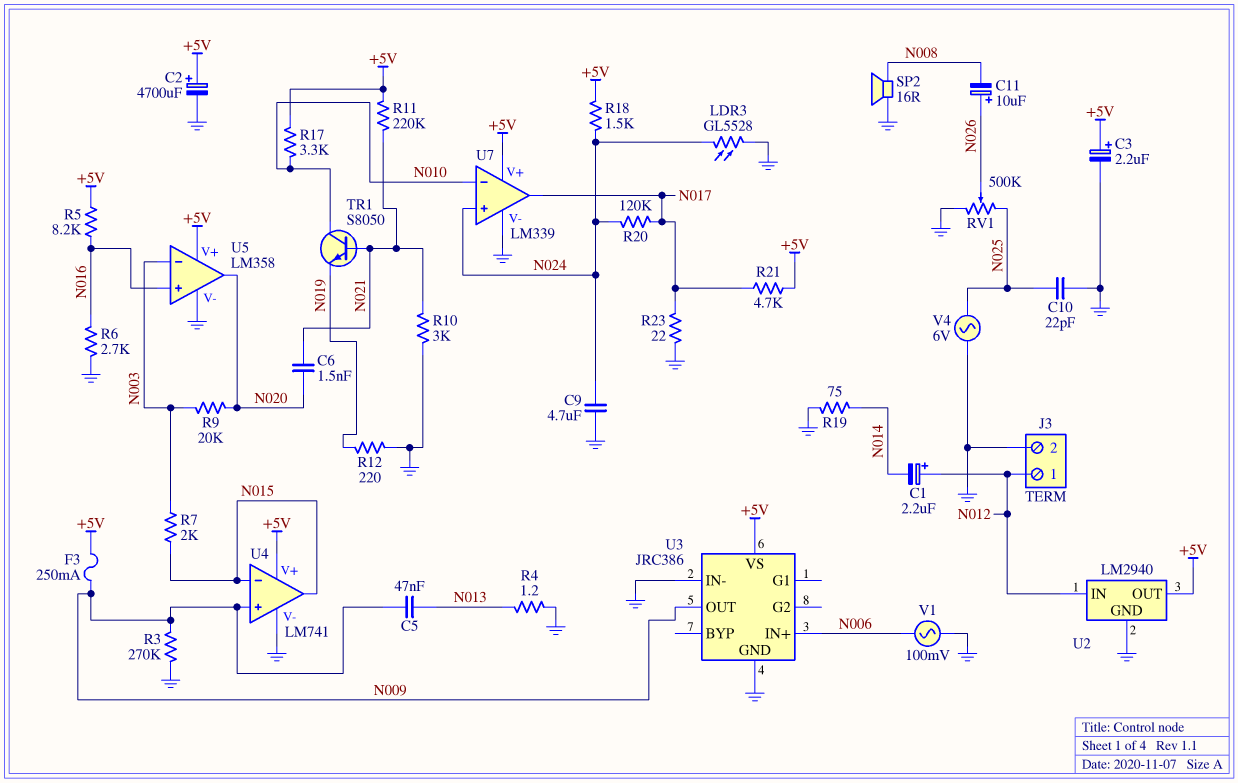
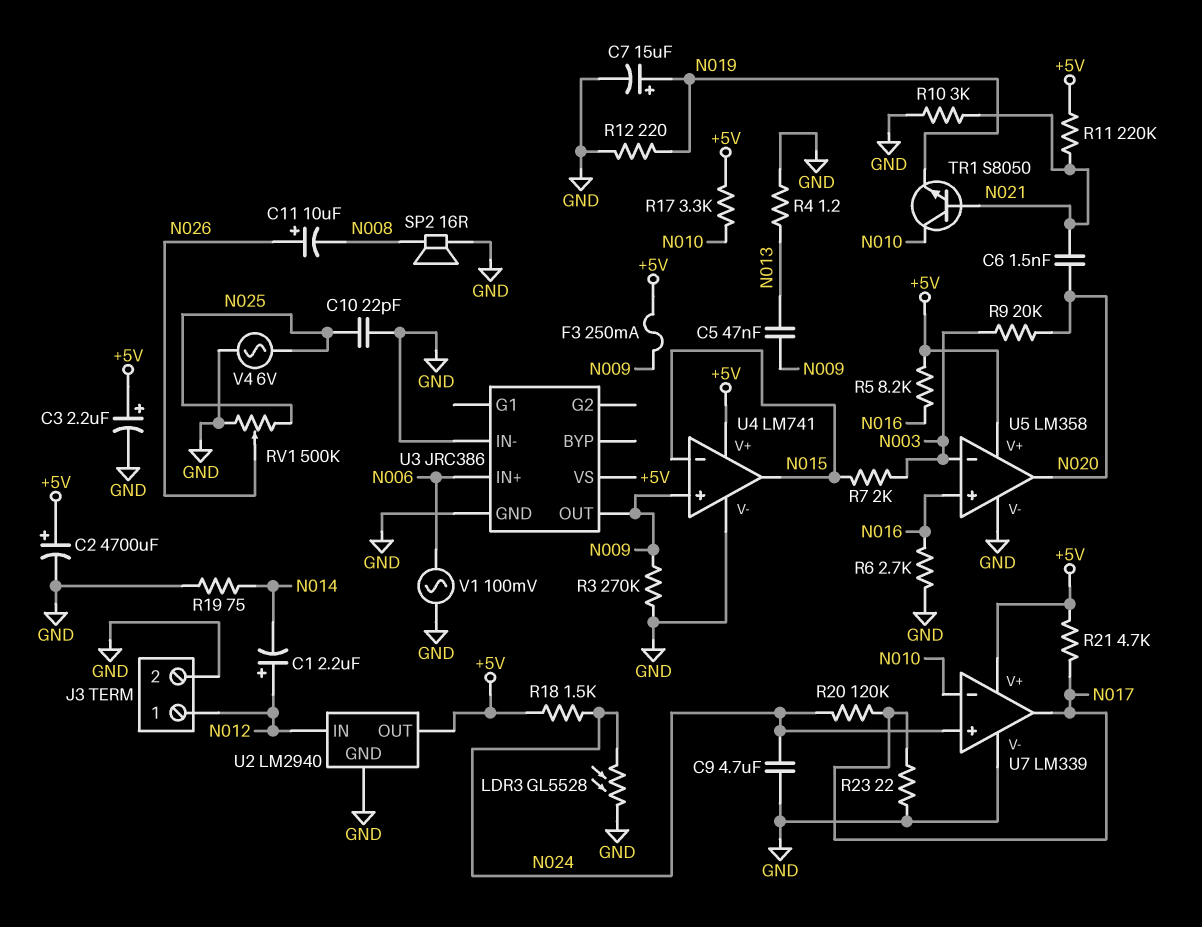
C7: none -> 15uF (plus N019, minus GND)

